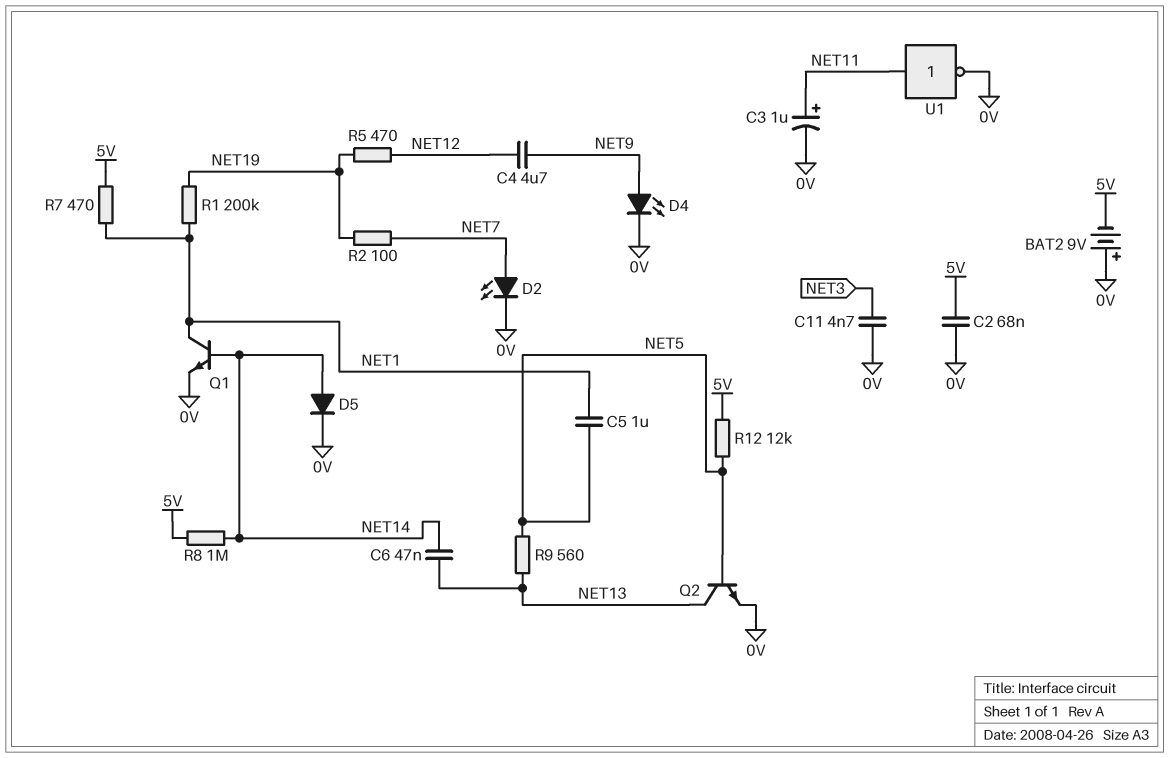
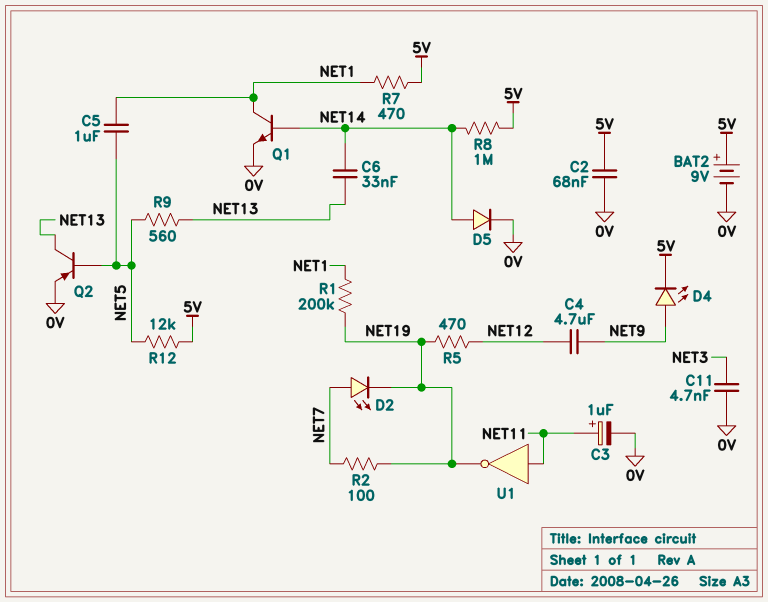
BAT2: 9V (plus 0V, minus 5V) -> 9V (plus 5V, minus 0V)
C6: 47nF (NET13, NET14) -> 33nF (NET13, NET14)
D2: LED (A NET7, K 0V) -> LED (A NET7, K NET19)
D4: LED (A NET9, K 0V) -> LED (A NET9, K 5V)
Q2: NPN (B NET5, C NET13, E 0V) -> PNP (B NET5, C NET13, E 0V)
U1: NOT (in NET11, out 0V) -> NOT (in NET11, out NET19)

